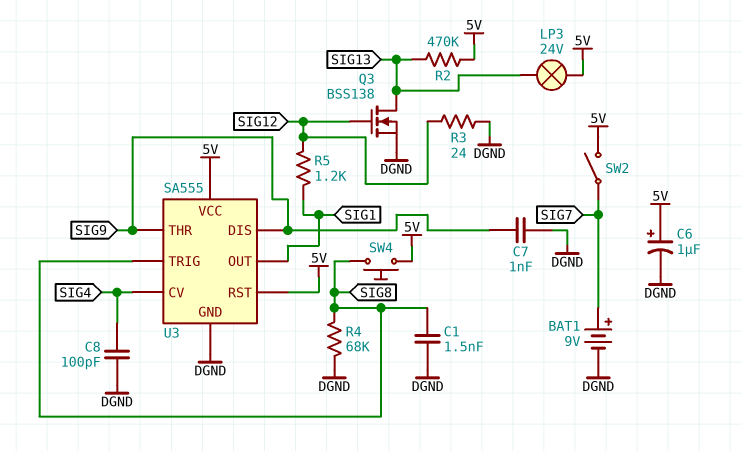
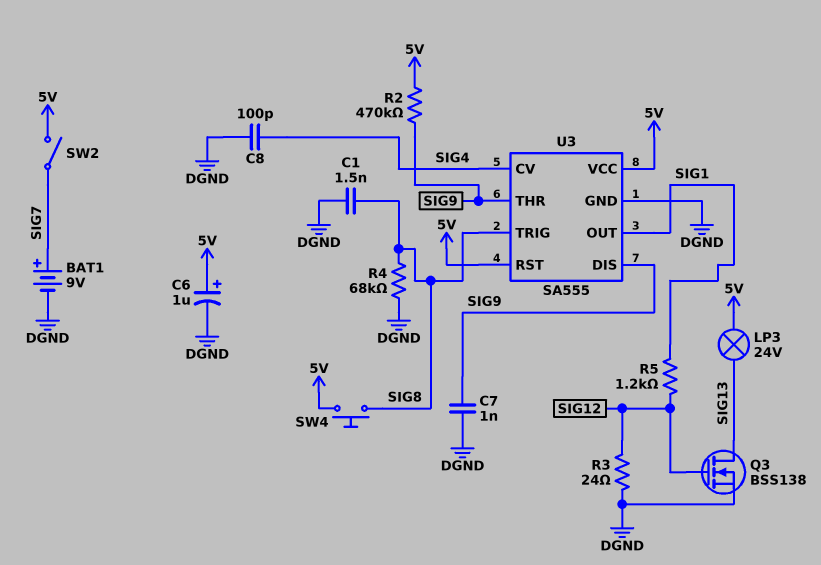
R2: 470k (5V, SIG13) -> 470k (5V, SIG9)

